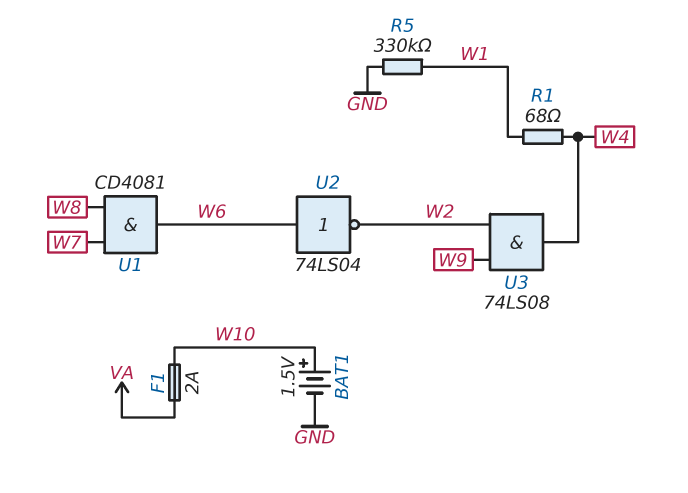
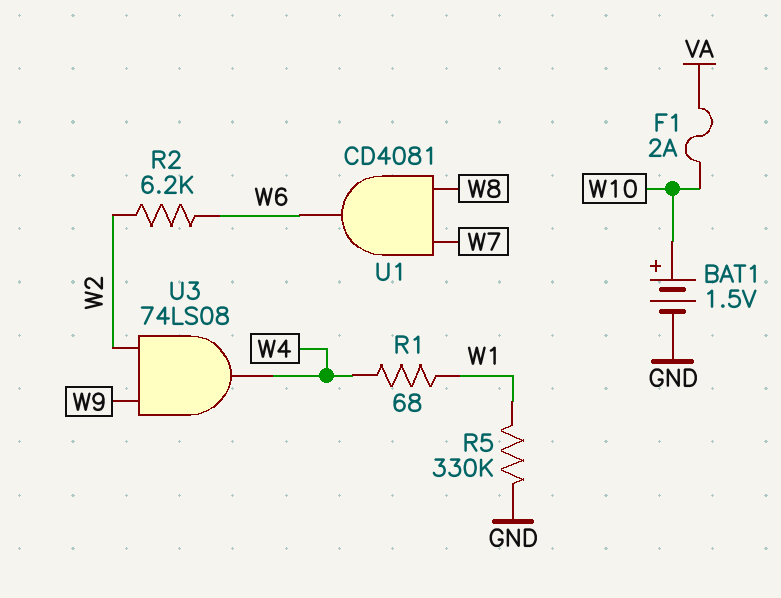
R2: none -> 6.2k (W2, W6)
U2: NOT 74LS04 (in W6, out W2) -> none

